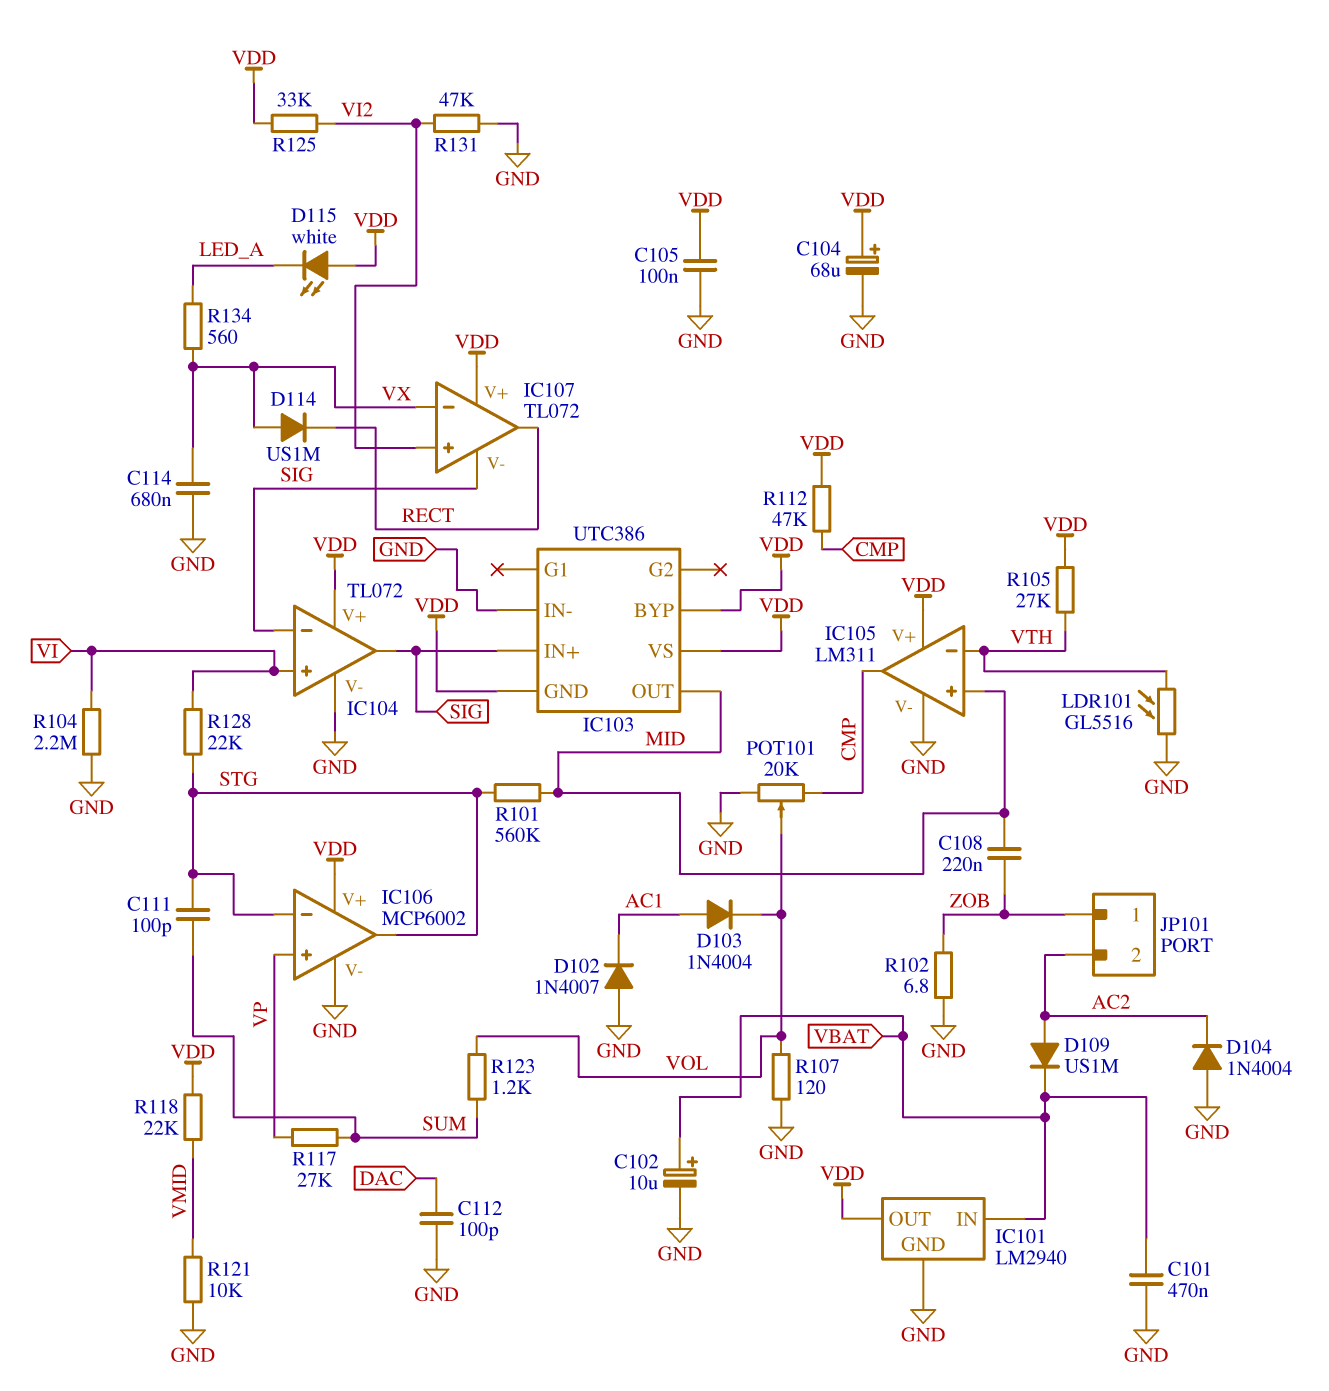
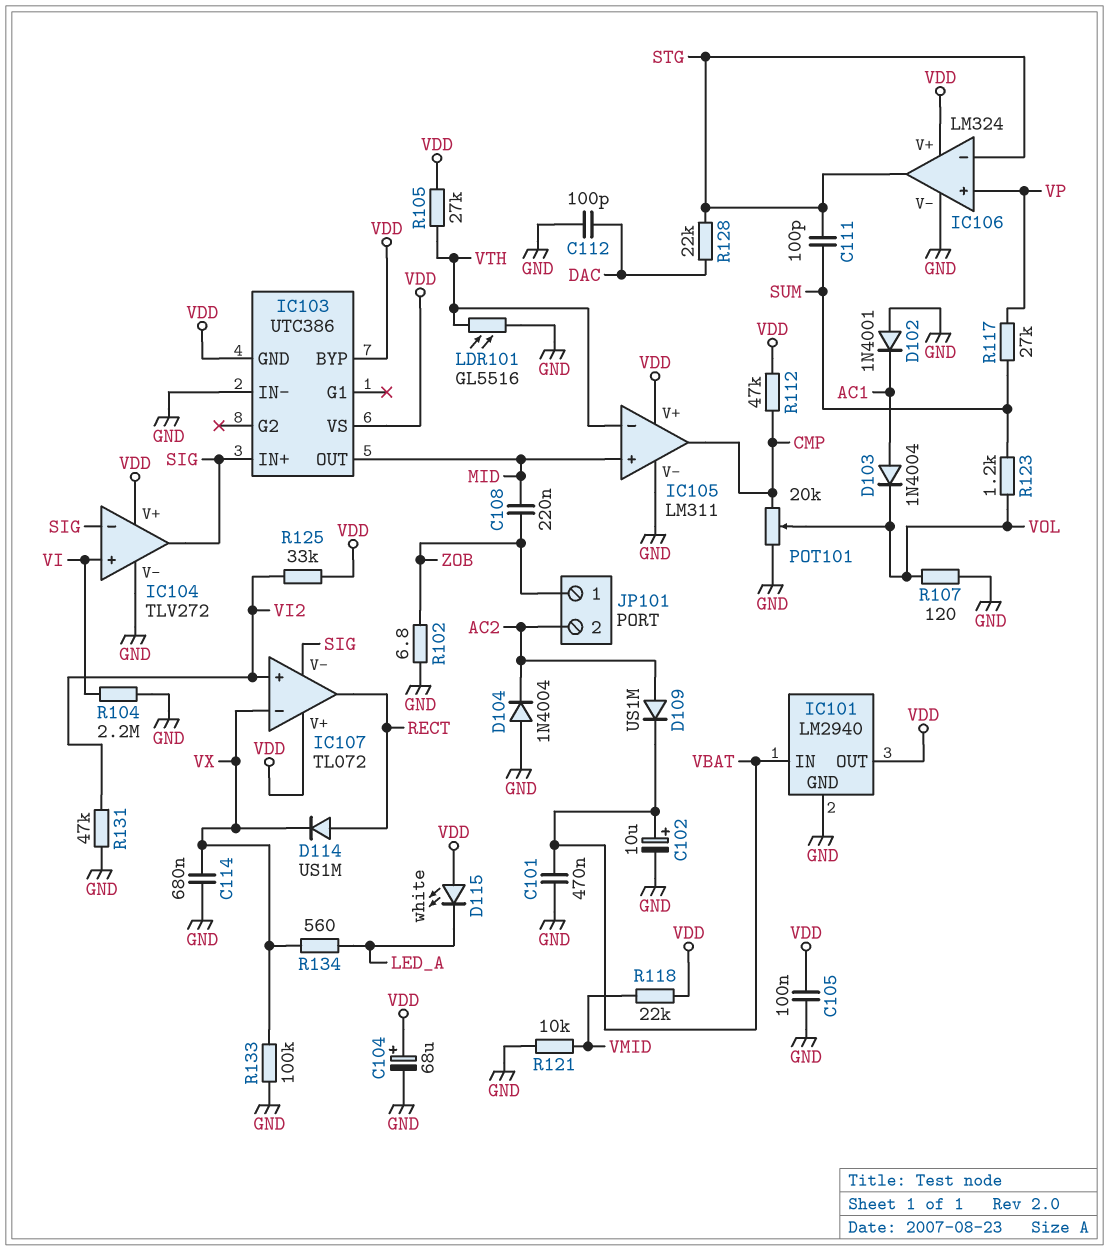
D102: diode 1N4007 (A GND, K AC1) -> diode 1N4001 (A GND, K AC1)
D114: diode US1M (A VX, K RECT) -> diode US1M (A RECT, K VX)
IC104: TL072 -> TLV272
IC106: MCP6002 -> LM324
R101: 560k (MID, STG) -> none
R128: 22k (STG, VI) -> 22k (DAC, STG)
R133: none -> 100k (GND, VX)

